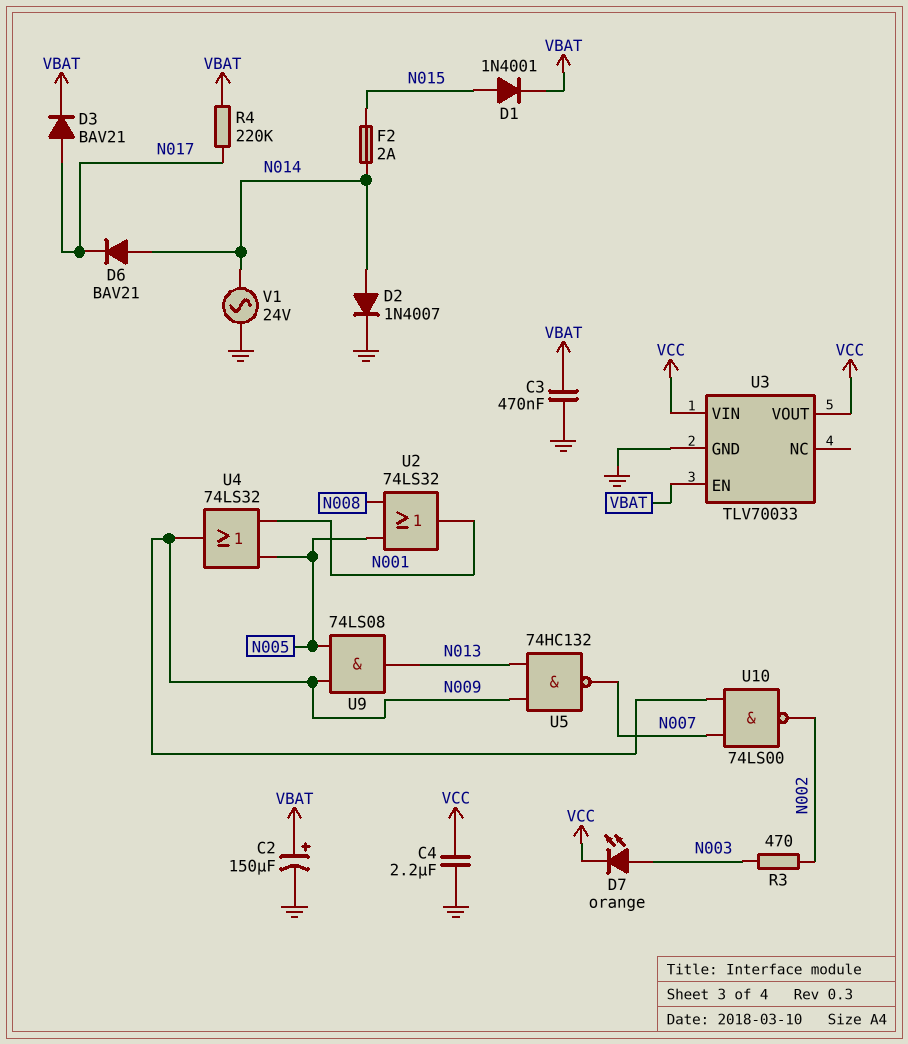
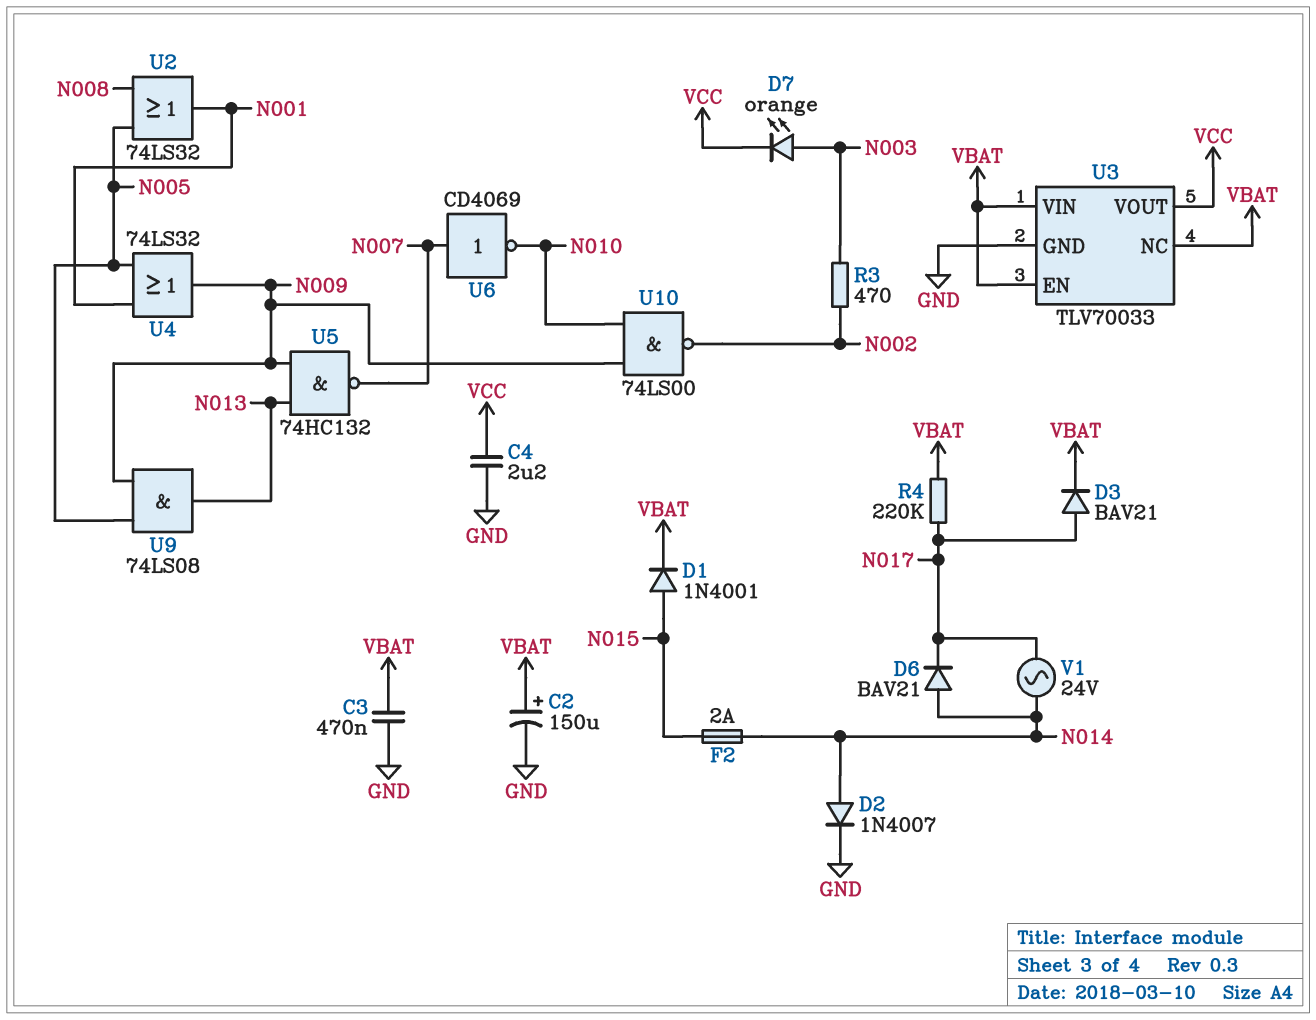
U3 pin NC: none -> VBAT
U3 pin VIN: VCC -> VBAT
U6: none -> NOT CD4069 (in N007, out N010)
U10: NAND 74LS00 (in N007, in N009, out N002) -> NAND 74LS00 (in N009, in N010, out N002)
V1: AC 24V (GND, N014) -> AC 24V (N014, N017)

